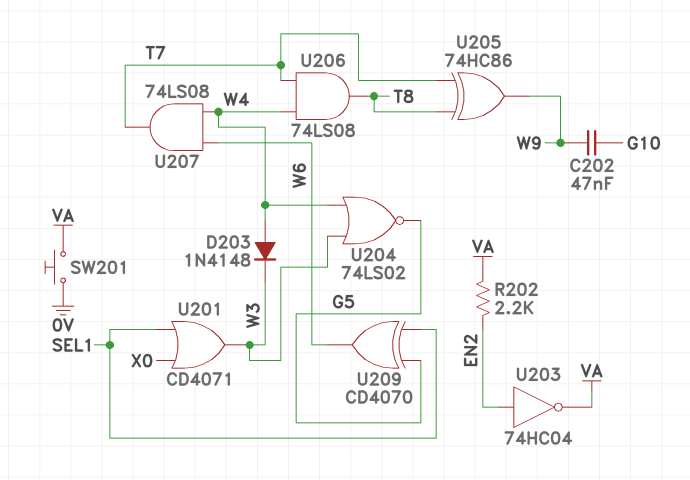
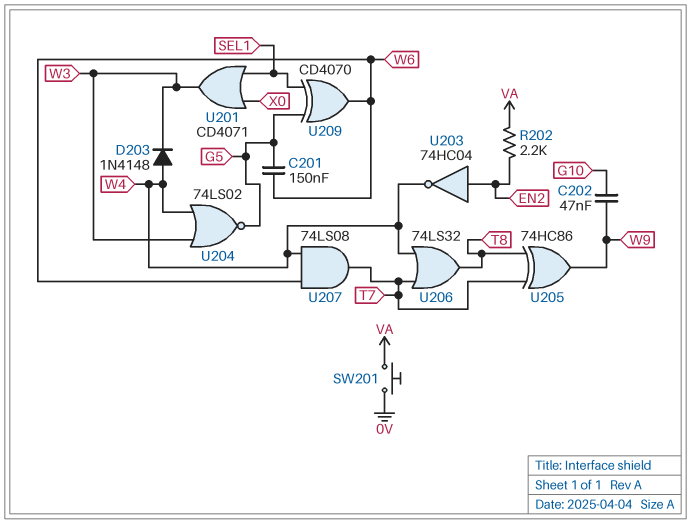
C201: none -> 150nF (G5, W6)
U203: NOT 74HC04 (in EN2, out VA) -> NOT 74HC04 (in EN2, out W4)
U206: AND 74LS08 (in T7, in W4, out T8) -> OR 74LS32 (in T7, in W4, out T8)

